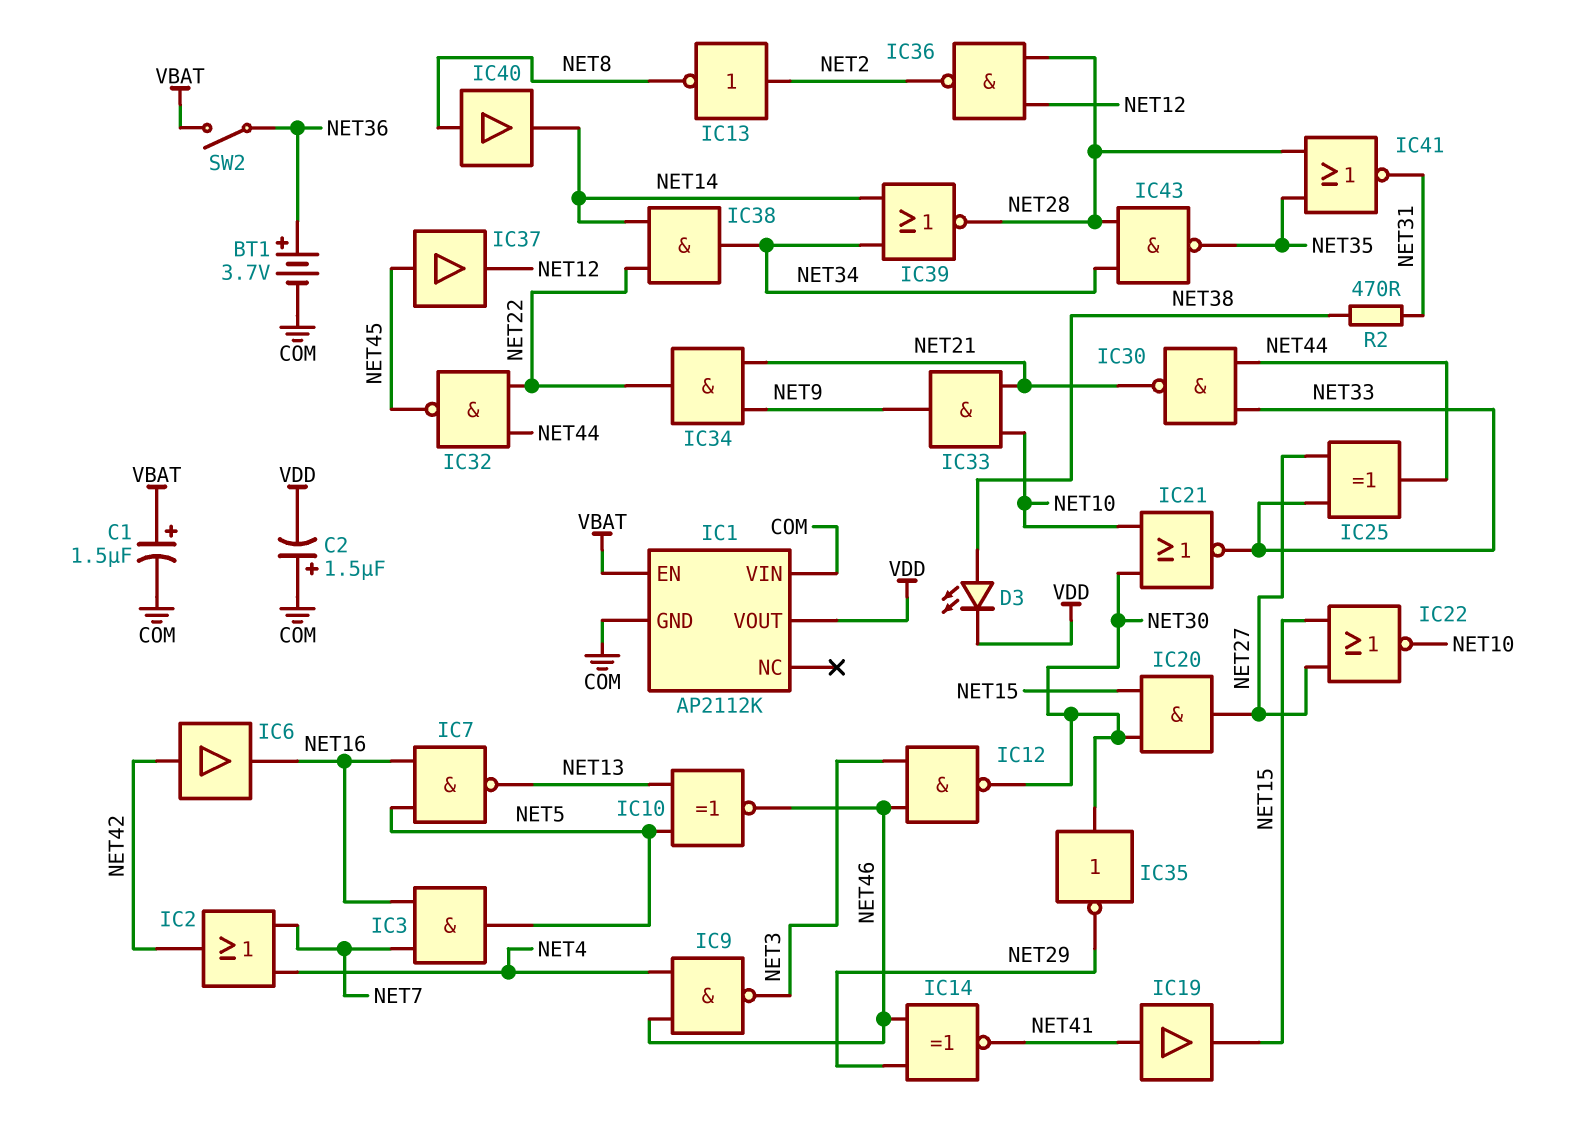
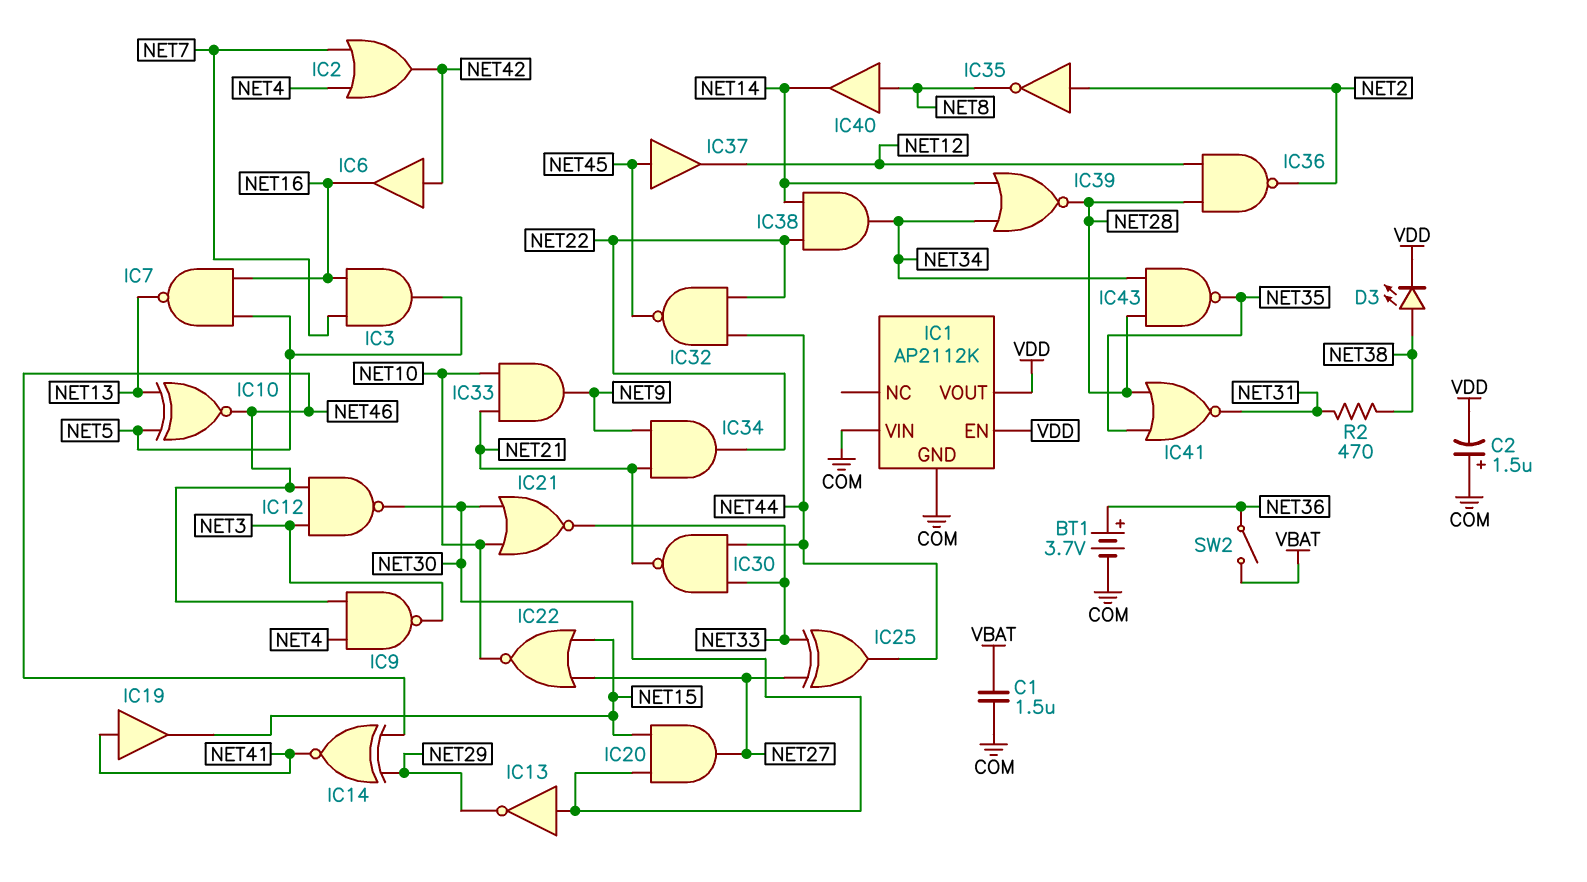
C1: 1.5uF (plus VBAT, minus COM) -> 1.5uF (COM, VBAT)
IC1 pin EN: VBAT -> VDD
IC13: NOT (in NET2, out NET8) -> NOT (in NET30, out NET29)
IC35: NOT (in NET30, out NET29) -> NOT (in NET2, out NET8)

